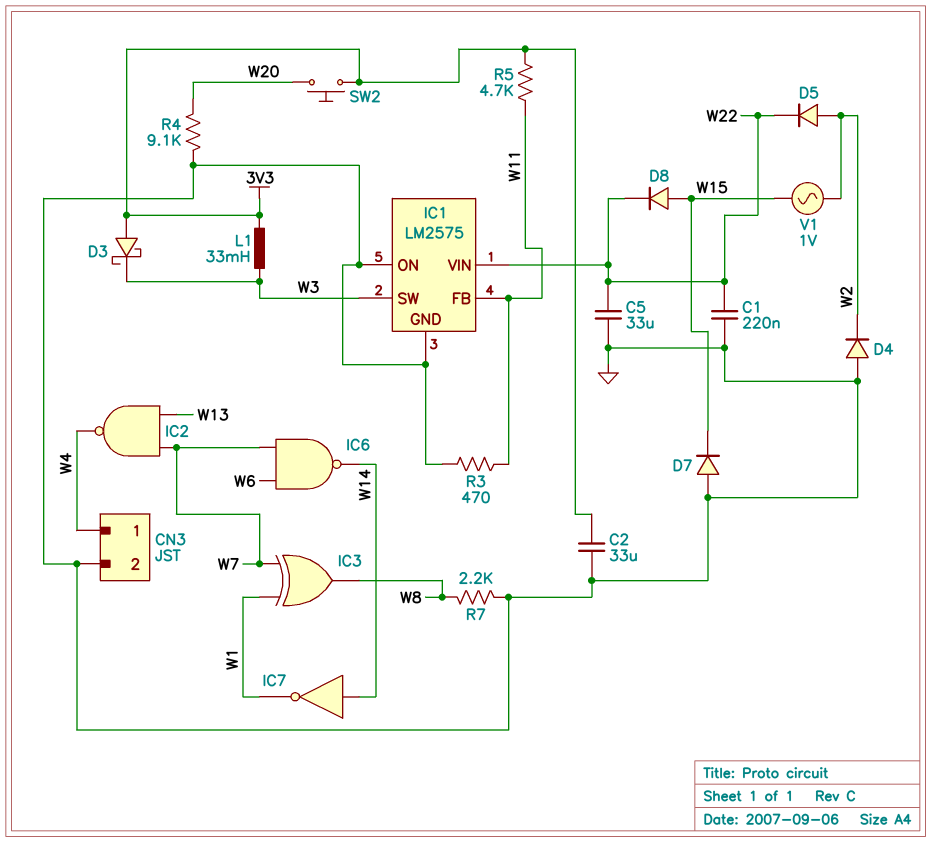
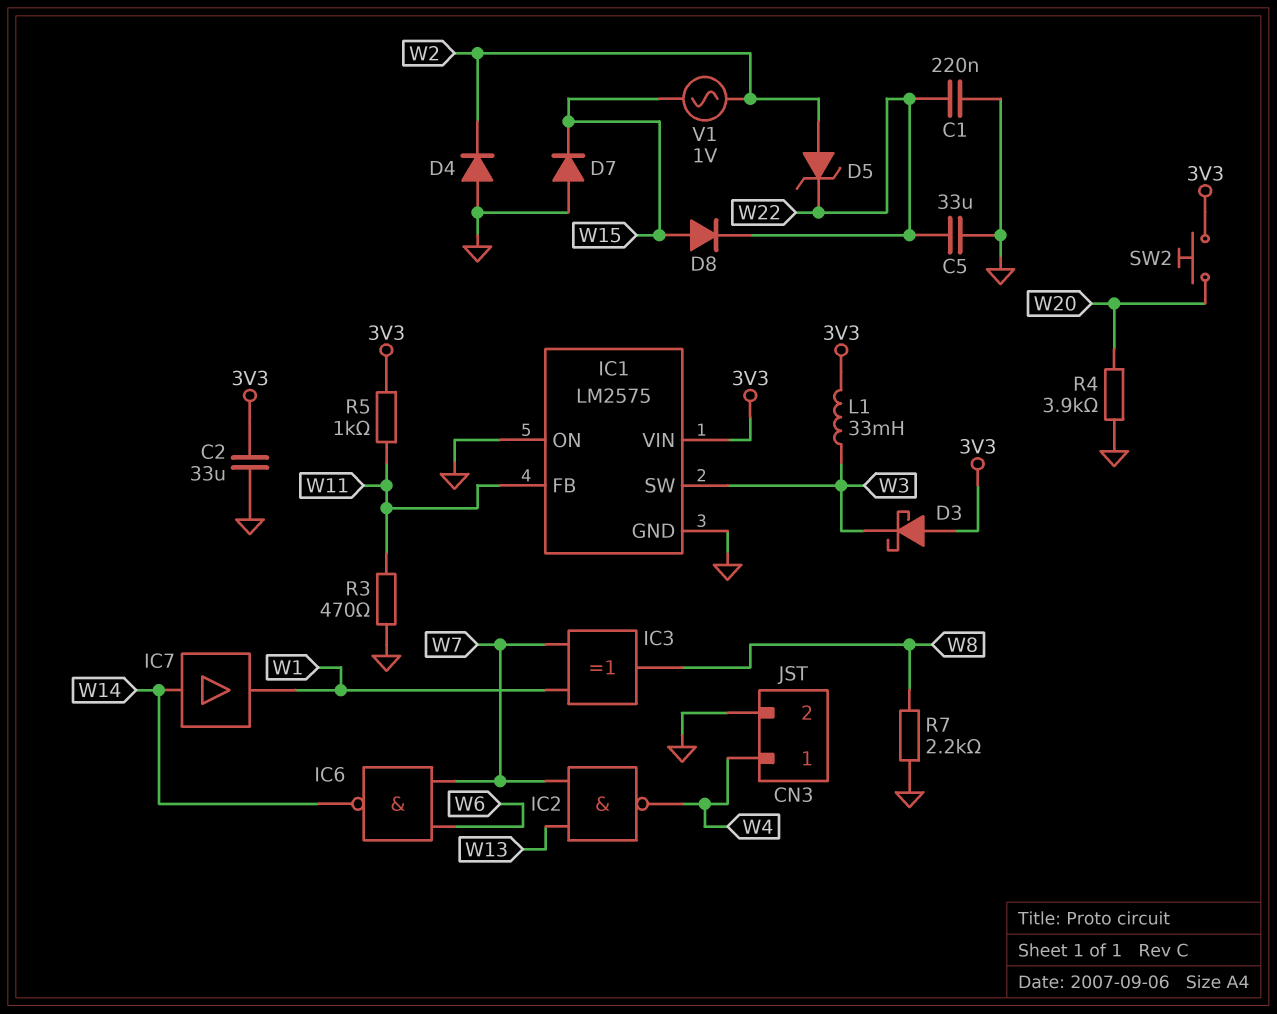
D5: diode (A W2, K W22) -> zener (A W2, K W22)
IC1 pin VIN: W22 -> 3V3
IC7: NOT (in W14, out W1) -> buffer (in W14, out W1)
R4: 9.1k (GND, W20) -> 3.9k (GND, W20)
R5: 4.7k (3V3, W11) -> 1k (3V3, W11)

